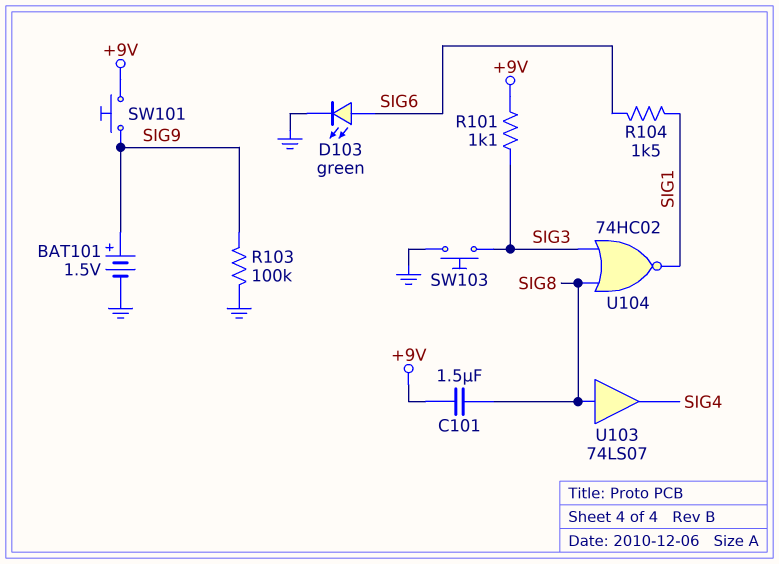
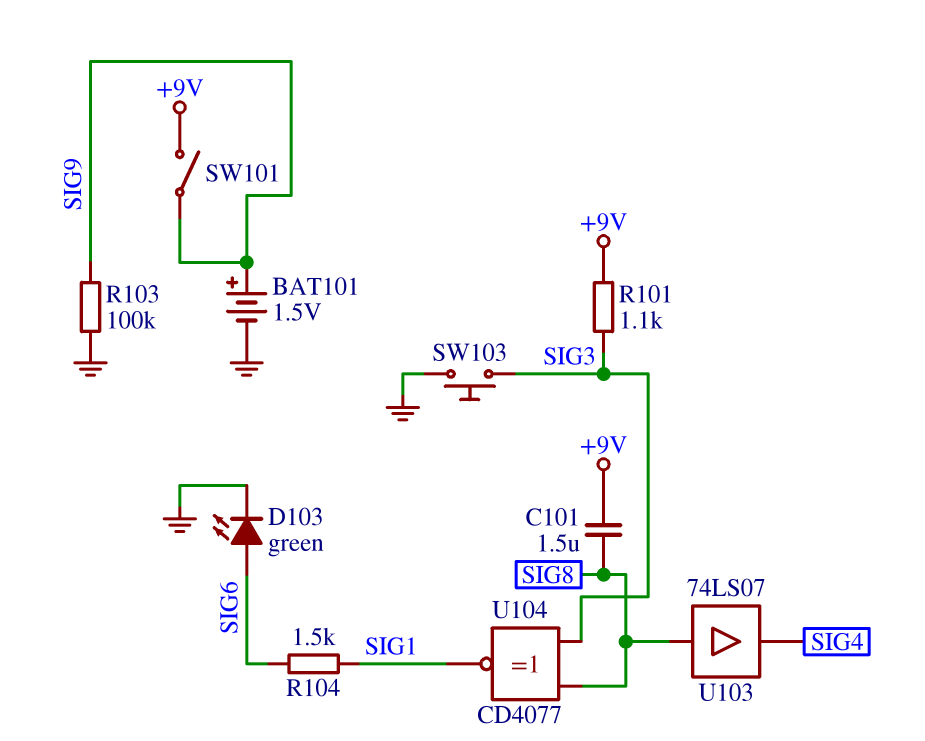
SW101: button (+9V, SIG9) -> switch (+9V, SIG9)
U104: NOR 74HC02 (in SIG3, in SIG8, out SIG1) -> XNOR CD4077 (in SIG3, in SIG8, out SIG1)

